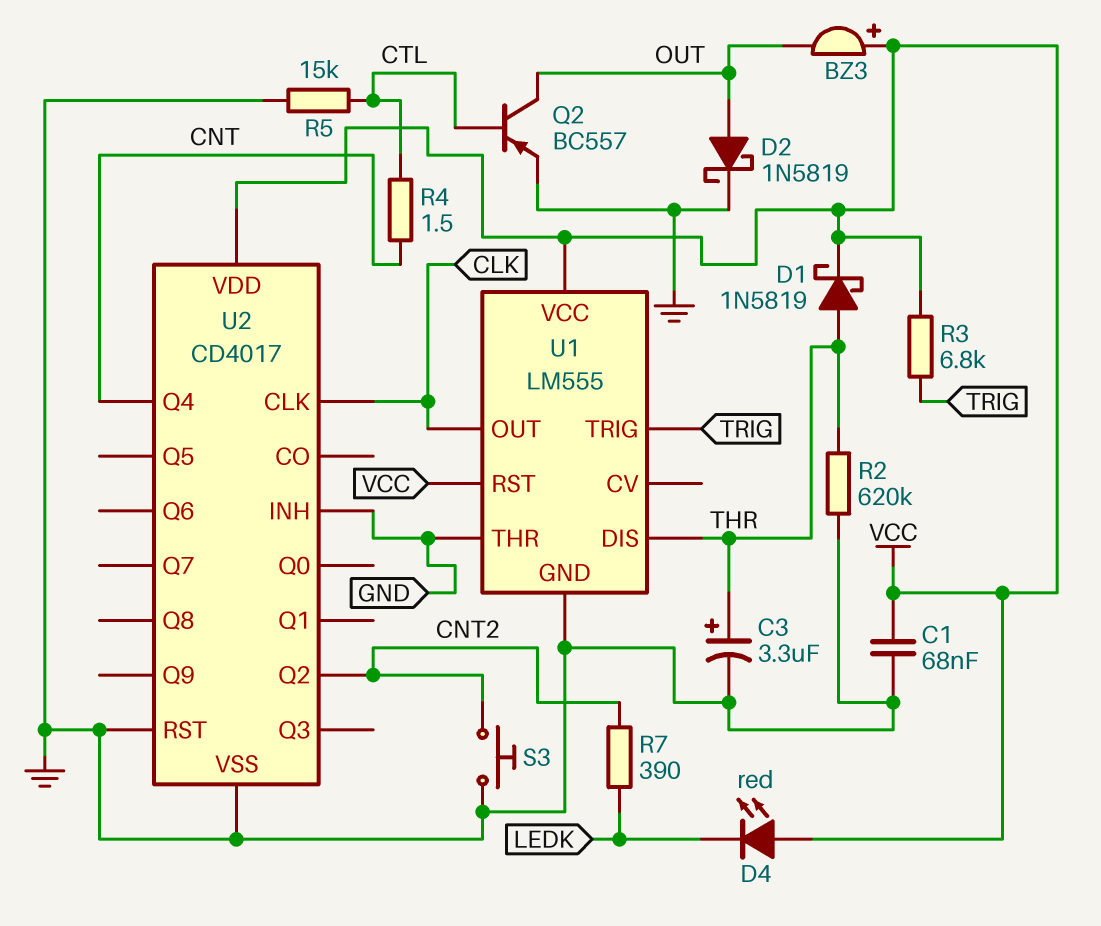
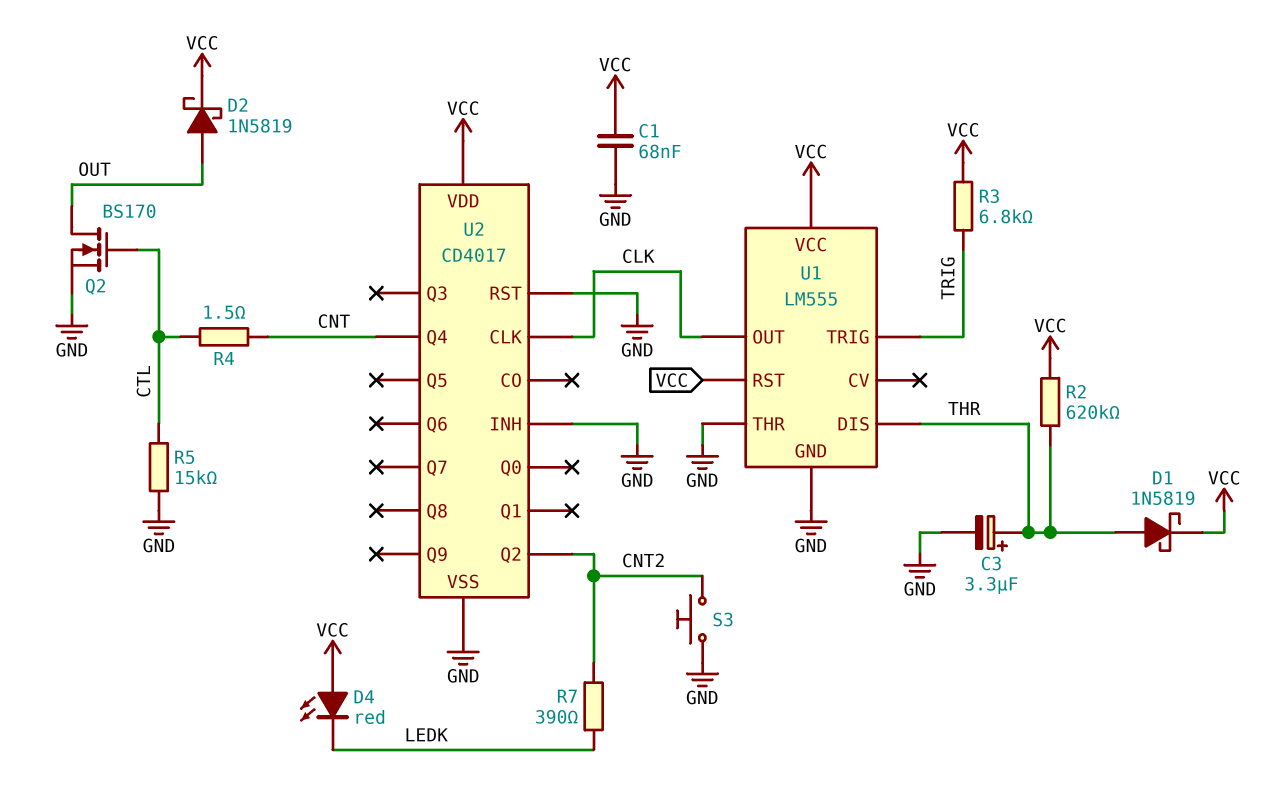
BZ3: buzzer (plus VCC, minus OUT) -> none
D2: schottky 1N5819 (A OUT, K GND) -> schottky 1N5819 (A OUT, K VCC)
Q2: PNP BC557 (B CTL, C OUT, E GND) -> NMOS BS170 (G CTL, D OUT, S GND)
R2: 620k (GND, THR) -> 620k (THR, VCC)

